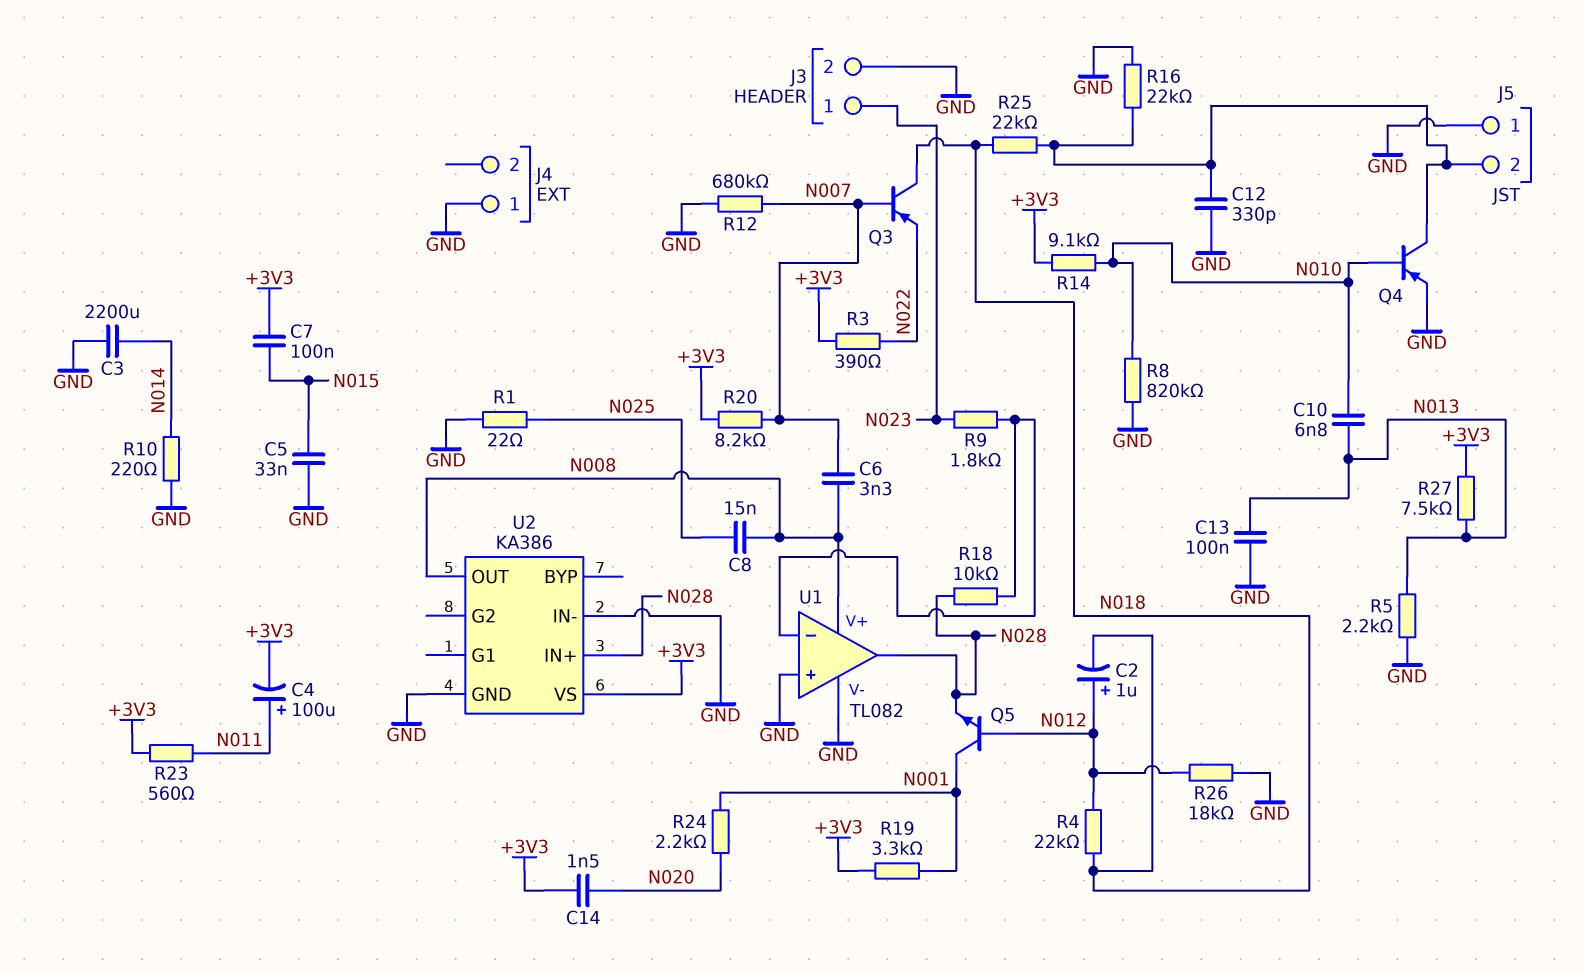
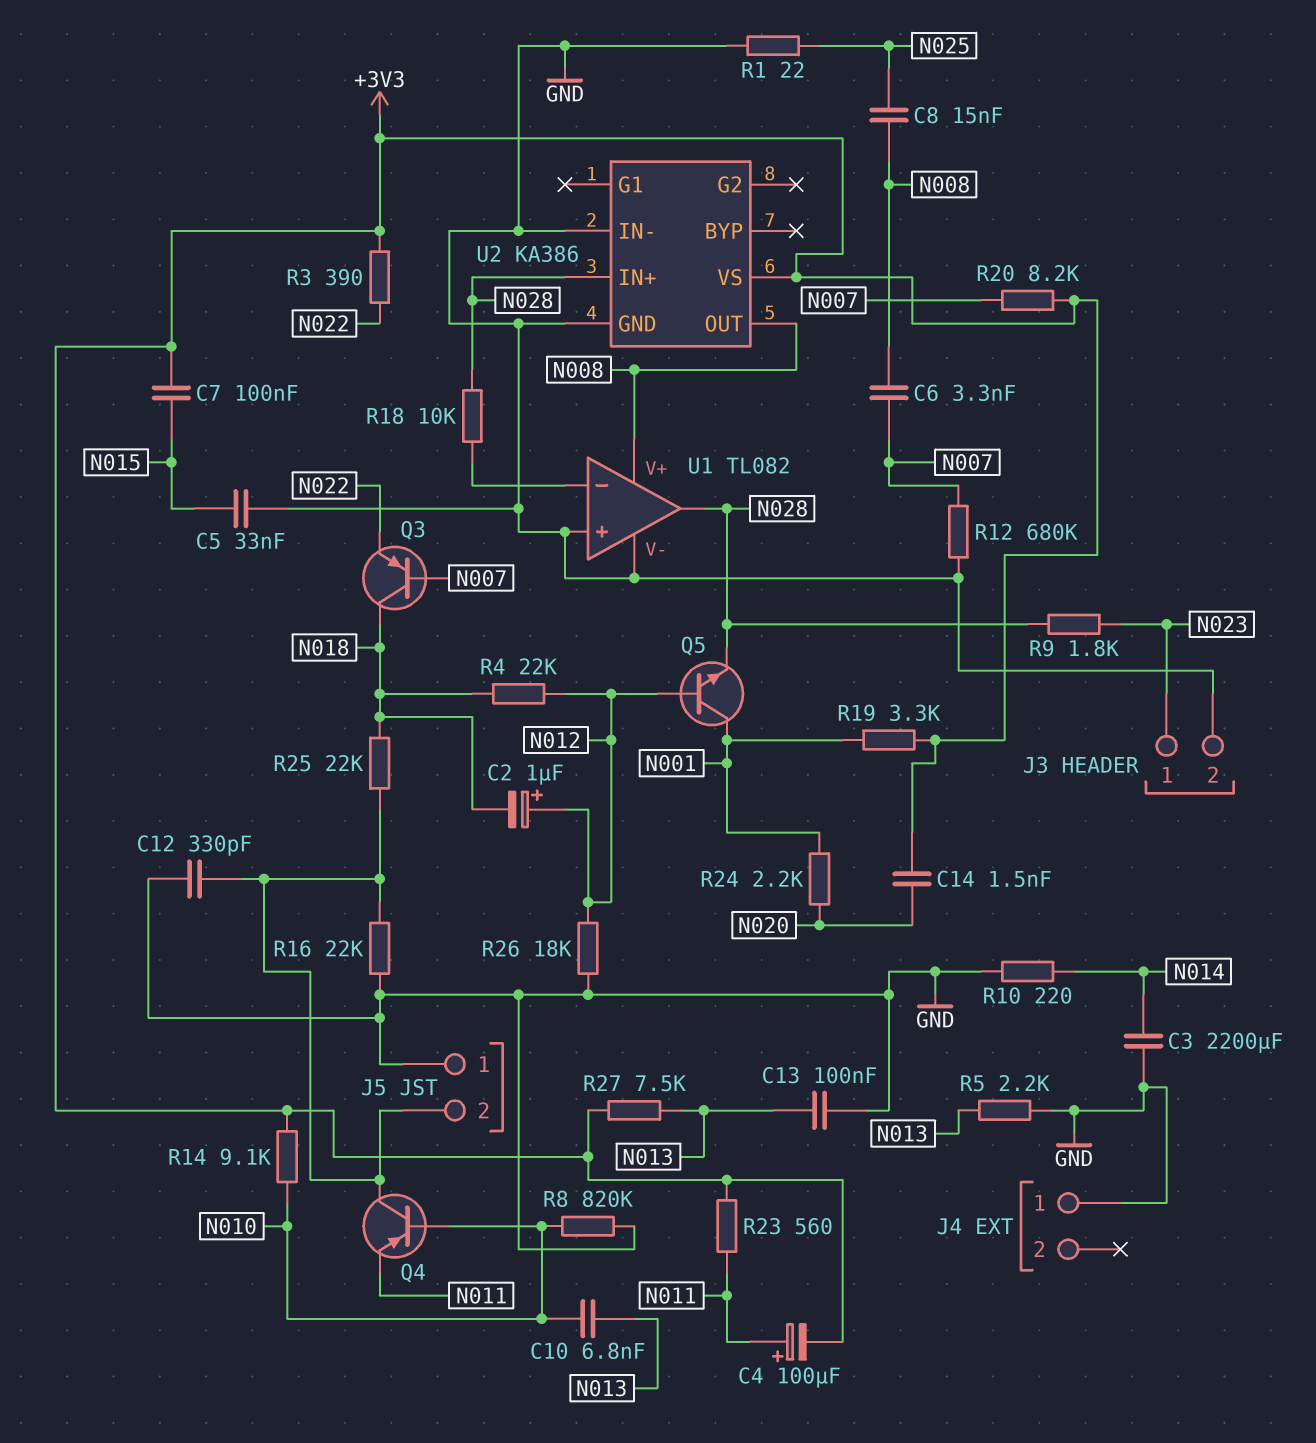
Q4: PNP (B N010, C J5/2, E GND) -> PNP (B N010, C J5/2, E N011)
R9: 1.8k (N023, U1/in-) -> 1.8k (N023, N028)

